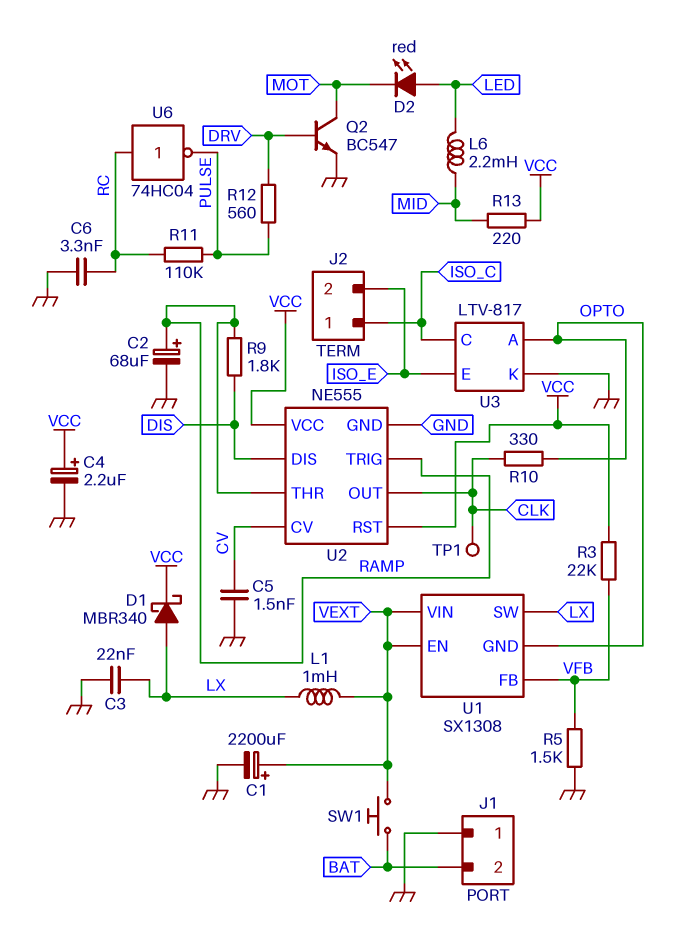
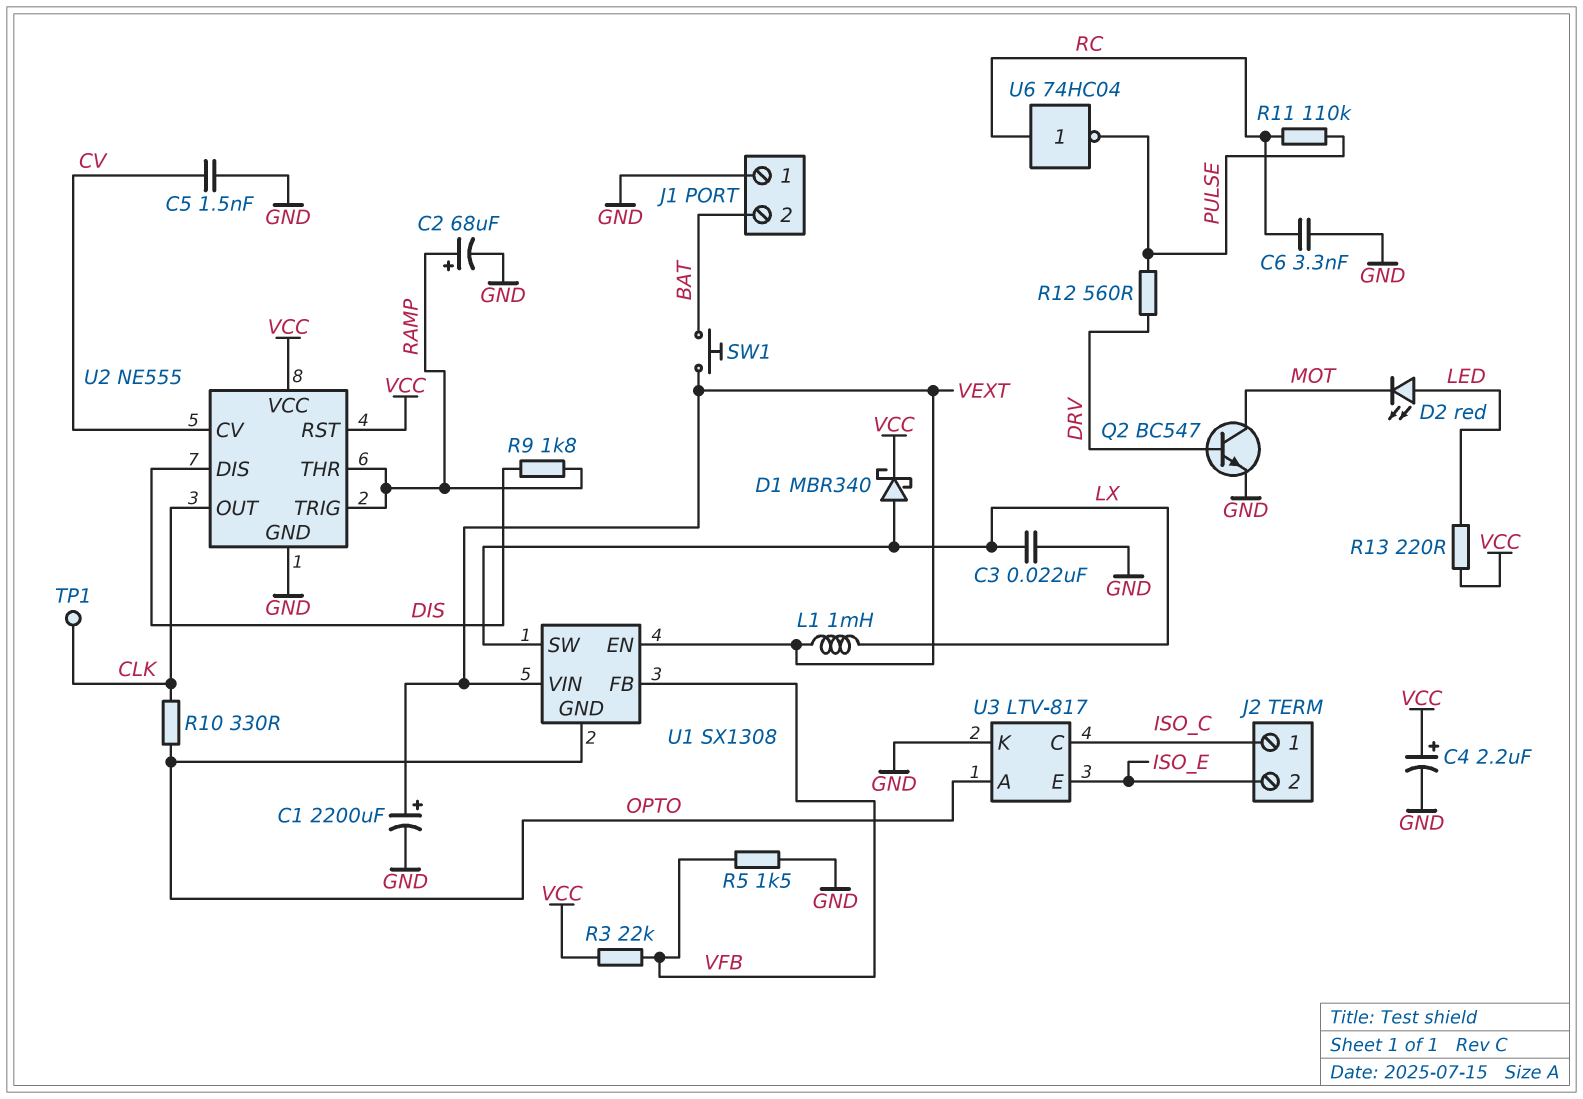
L6: 2.2mH (LED, MID) -> none
R13: 220 (MID, VCC) -> 220 (LED, VCC)

